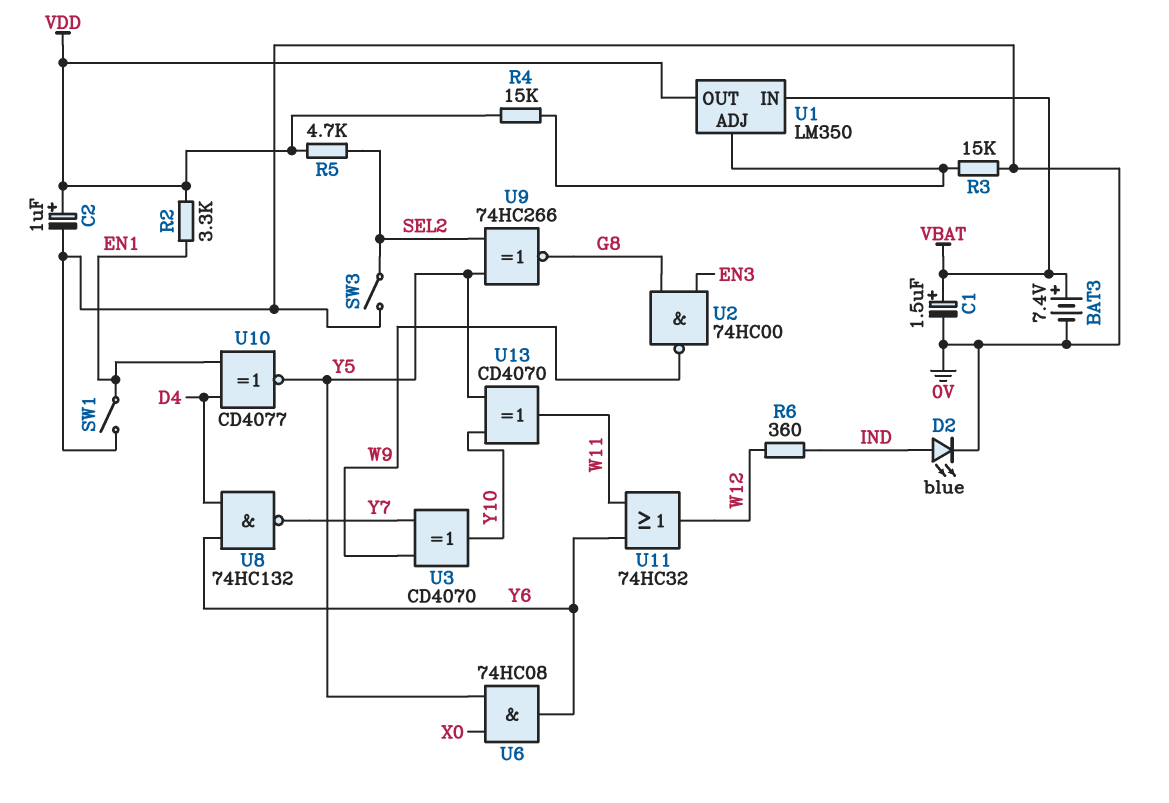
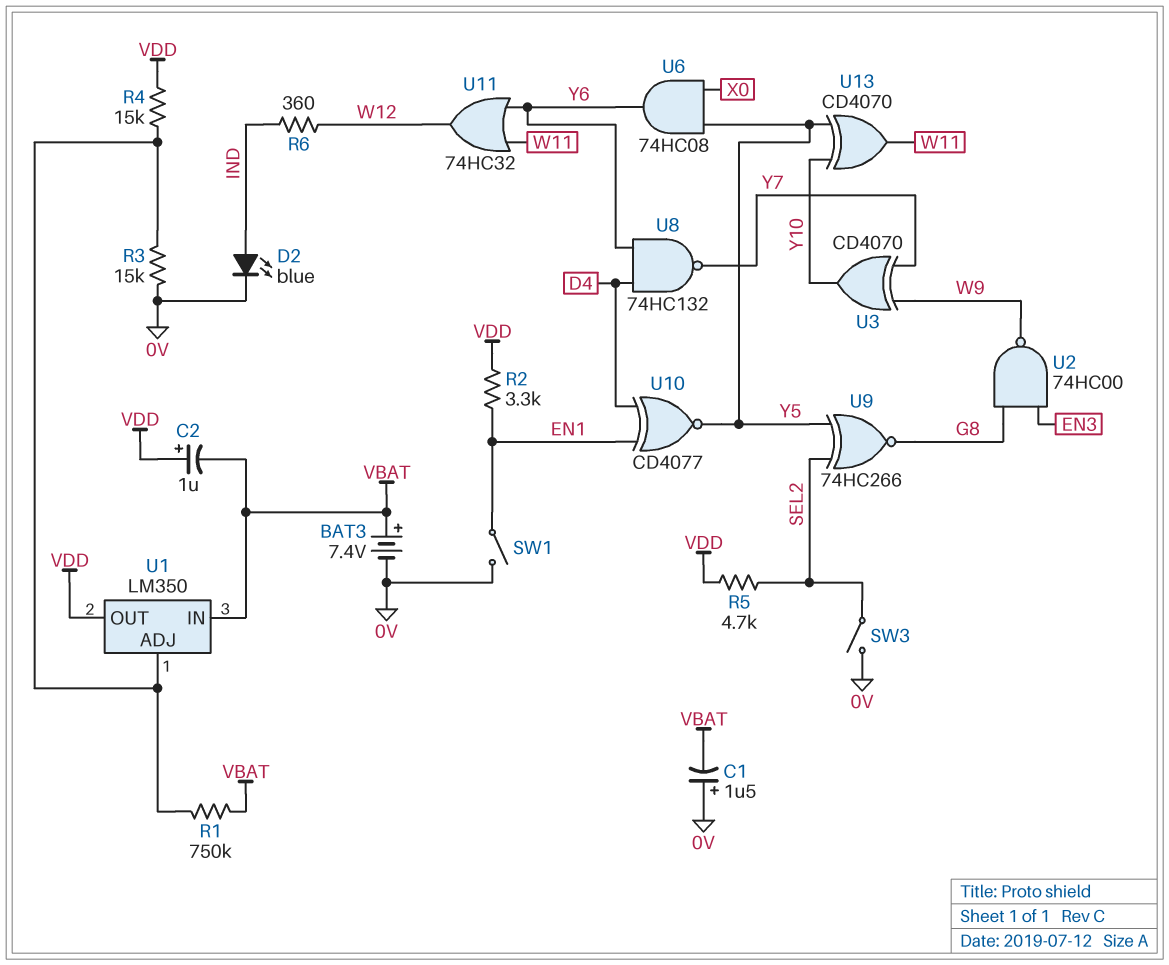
C1: 1.5uF (plus VBAT, minus 0V) -> 1.5uF (plus 0V, minus VBAT)
C2: 1uF (plus VDD, minus 0V) -> 1uF (plus VDD, minus VBAT)
R1: none -> 750k (U1/ADJ, VBAT)

